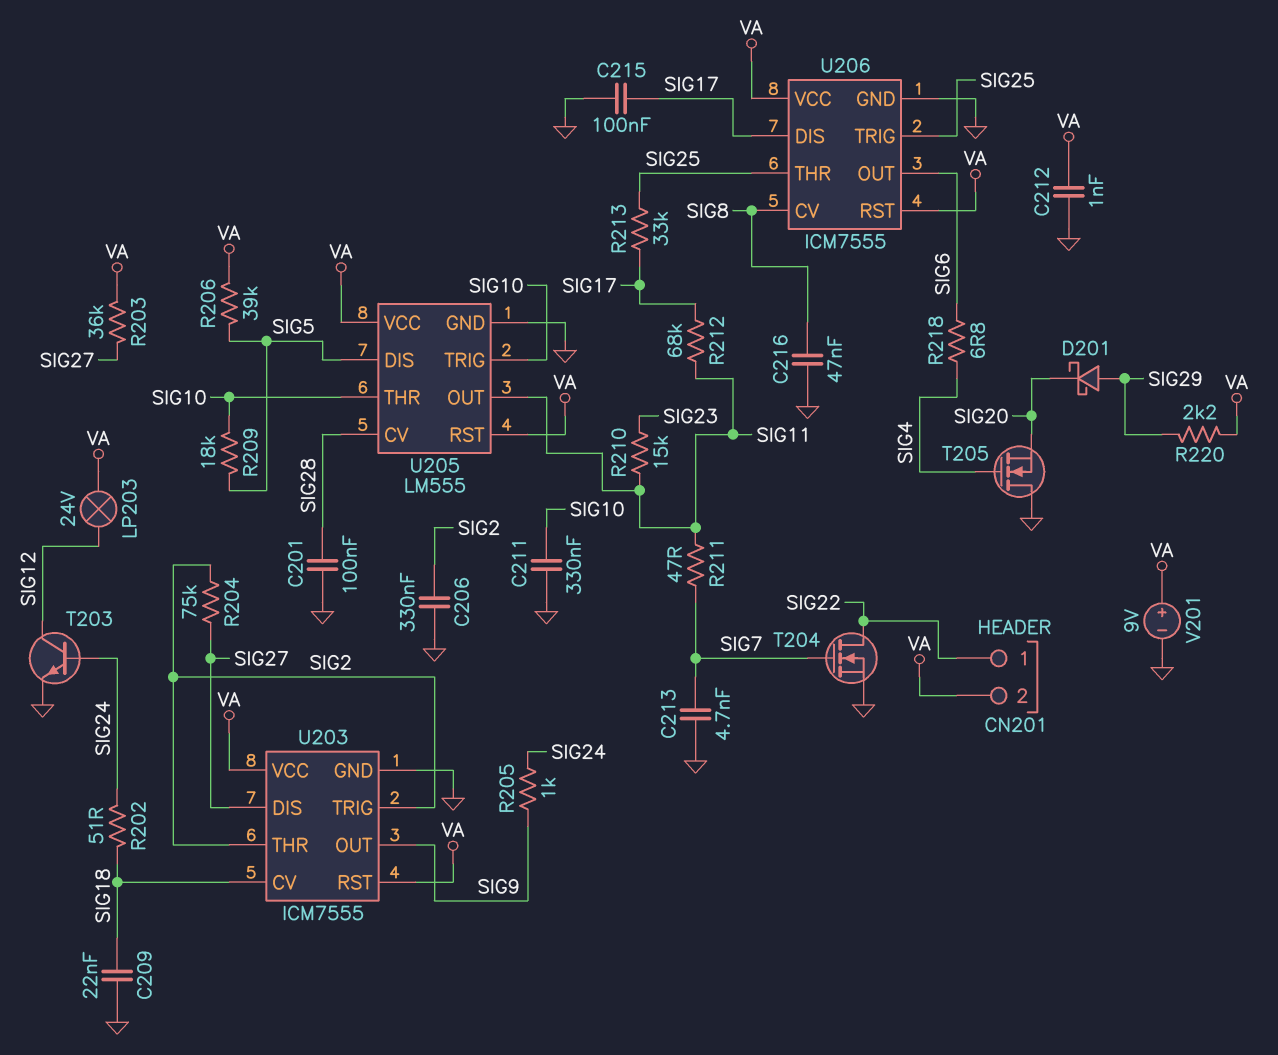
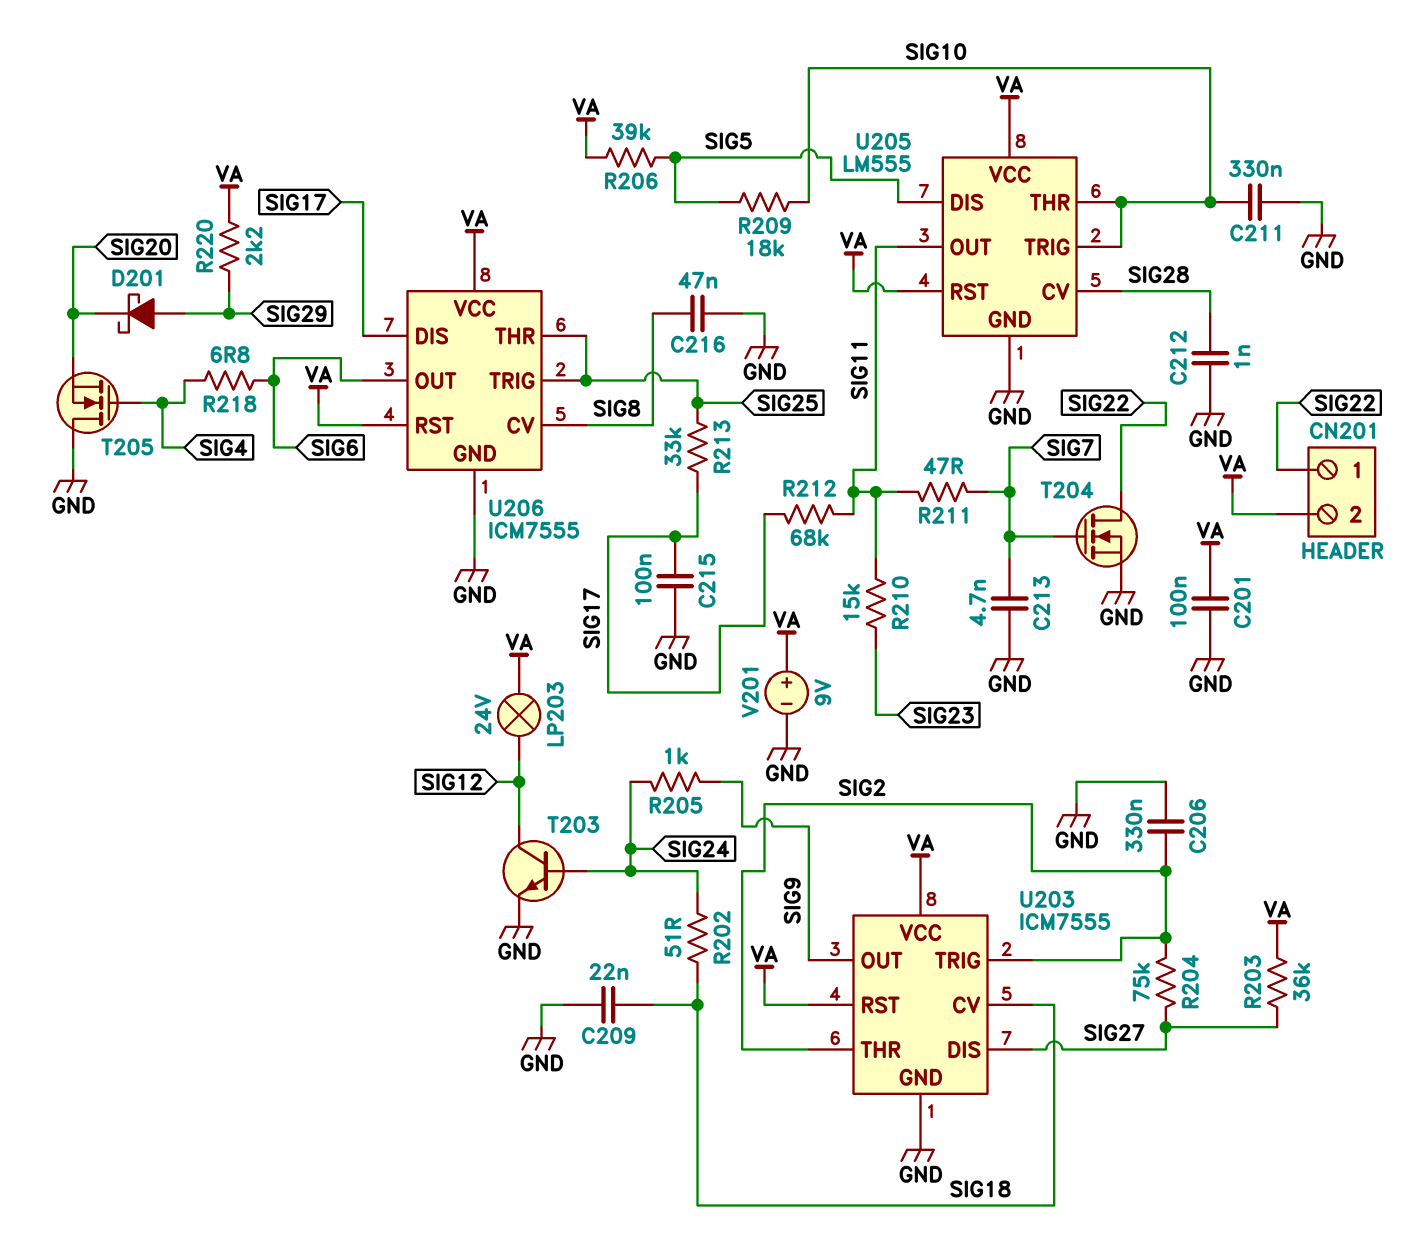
C201: 100nF (GND, SIG28) -> 100nF (GND, VA)
C212: 1nF (GND, VA) -> 1nF (GND, SIG28)

